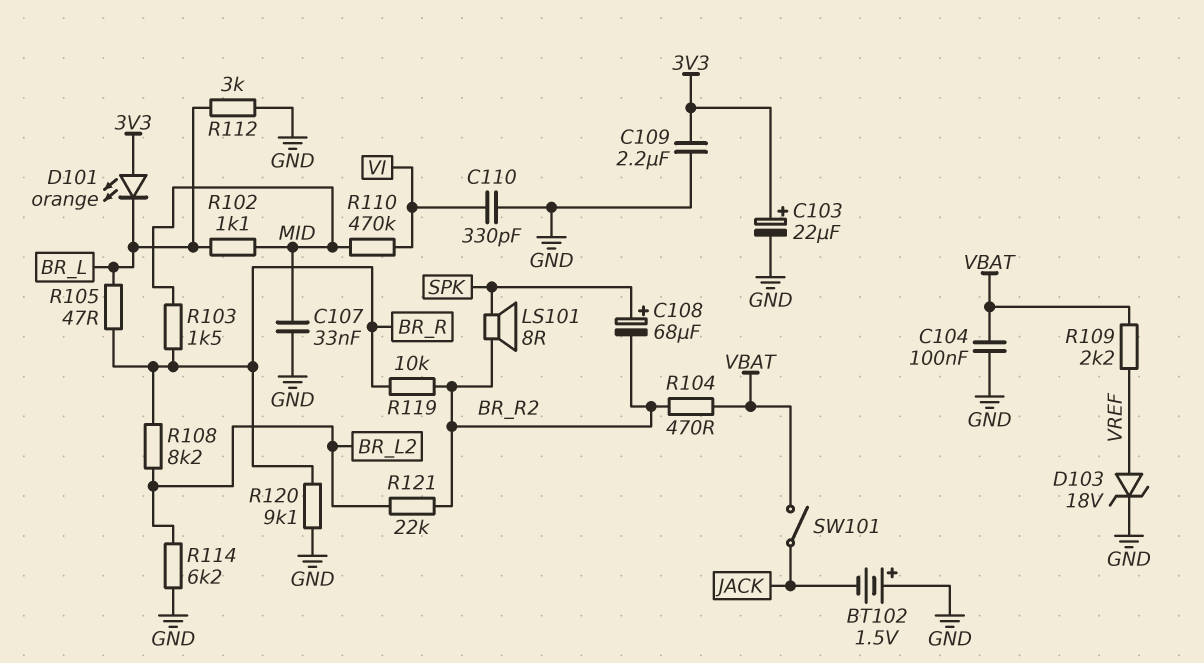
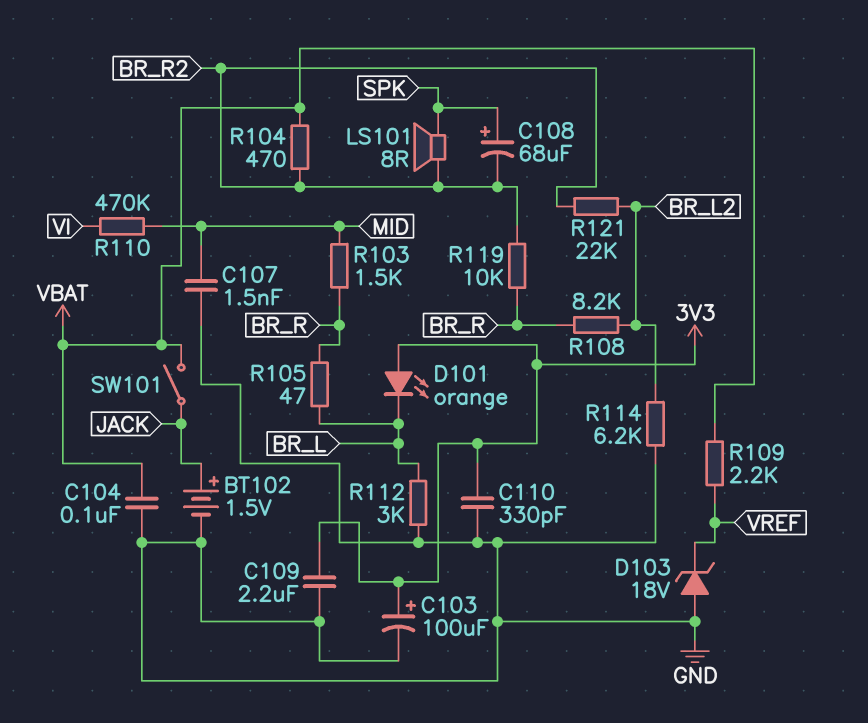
BT102: 1.5V (plus GND, minus JACK) -> 1.5V (plus JACK, minus GND)
C103: 22uF (plus 3V3, minus GND) -> 100uF (plus 3V3, minus GND)
C107: 33nF (GND, MID) -> 1.5nF (GND, MID)
C110: 330pF (GND, VI) -> 330pF (3V3, GND)
D103: zener 18V (A VREF, K GND) -> zener 18V (A GND, K VREF)
R102: 1.1k (BR_L, MID) -> none
R120: 9.1k (BR_R, GND) -> none

